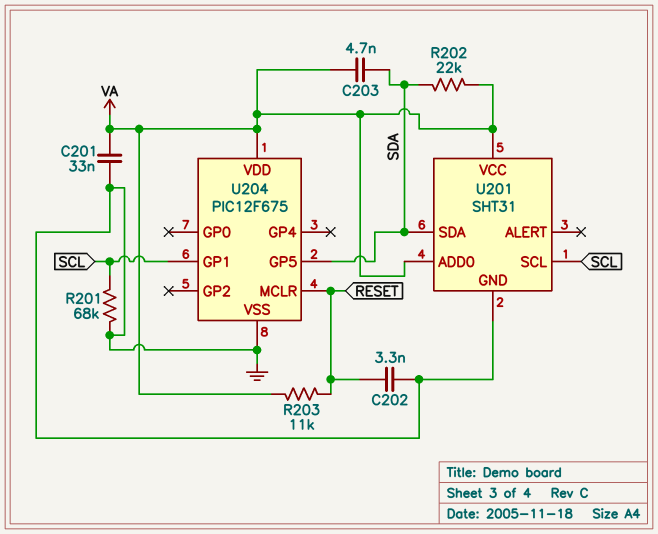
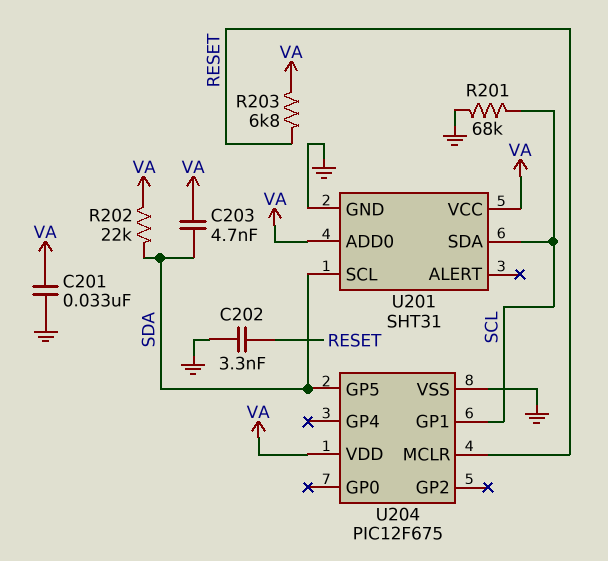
R203: 11k (RESET, VA) -> 6.8k (RESET, VA)
U201 pin SCL: SCL -> SDA
U201 pin SDA: SDA -> SCL

